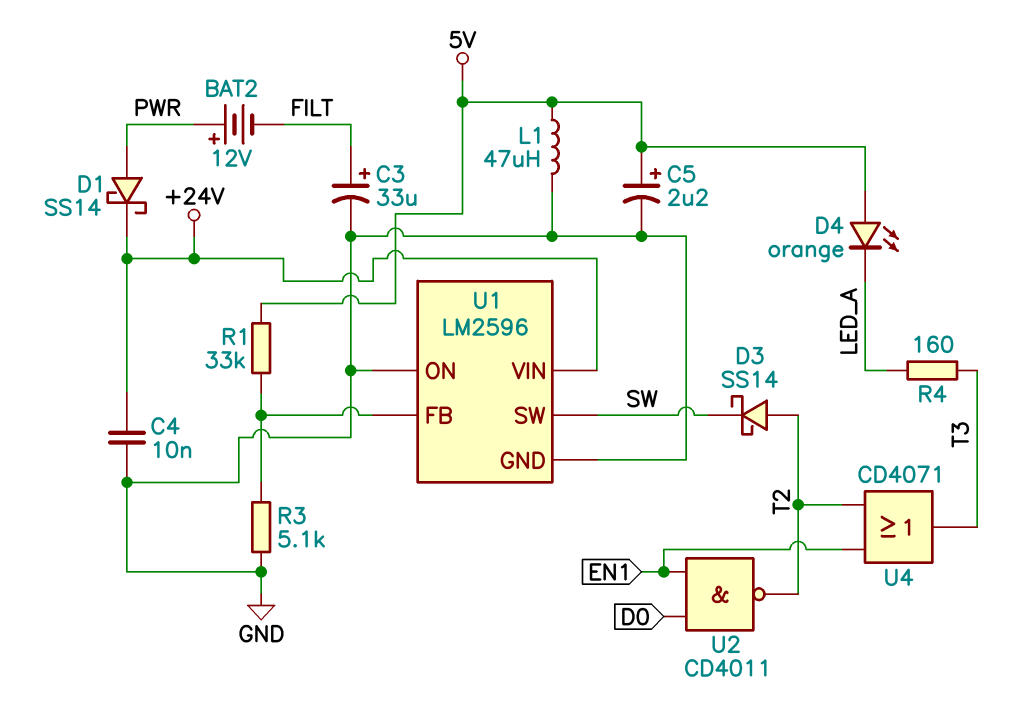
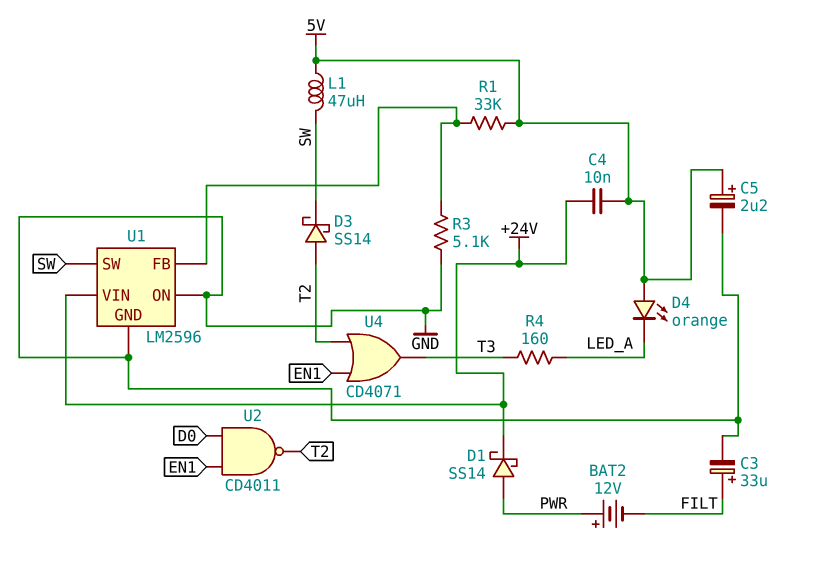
C4: 10nF (+24V, GND) -> 10nF (+24V, 5V)
L1: 47uH (5V, GND) -> 47uH (5V, SW)

